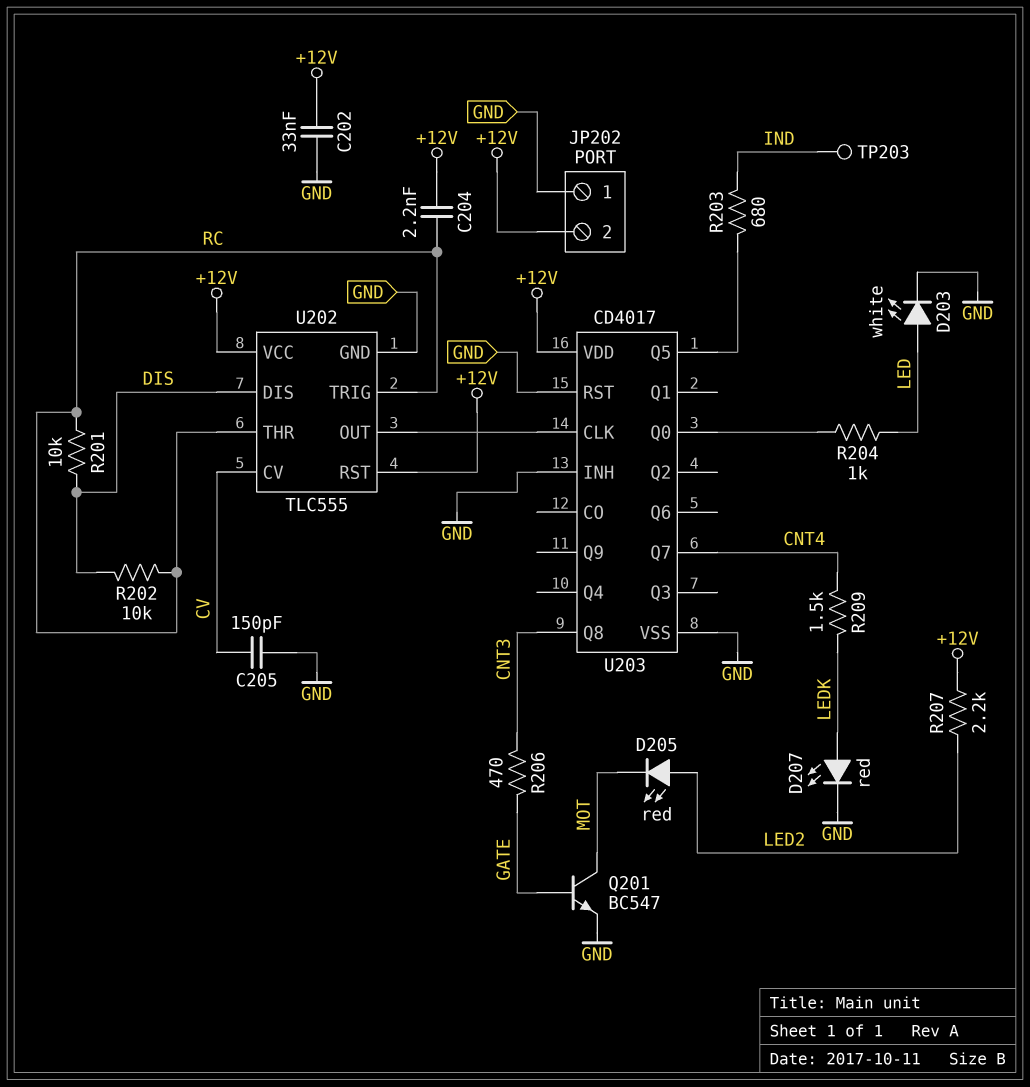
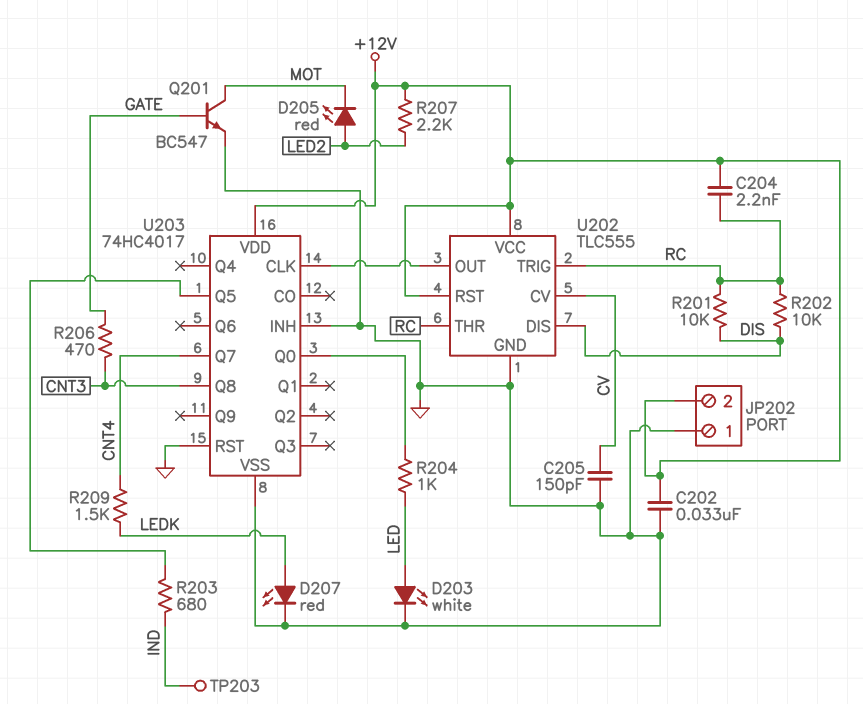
U203: CD4017 -> 74HC4017

